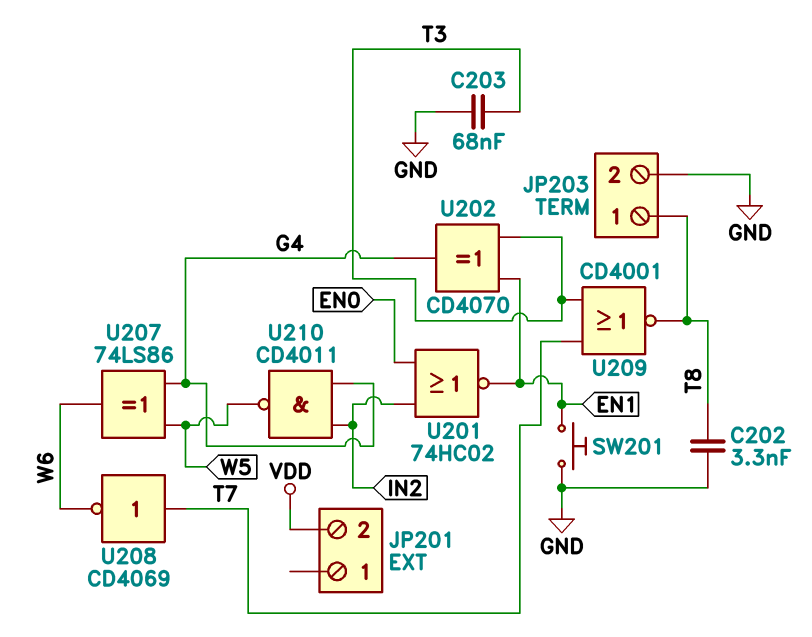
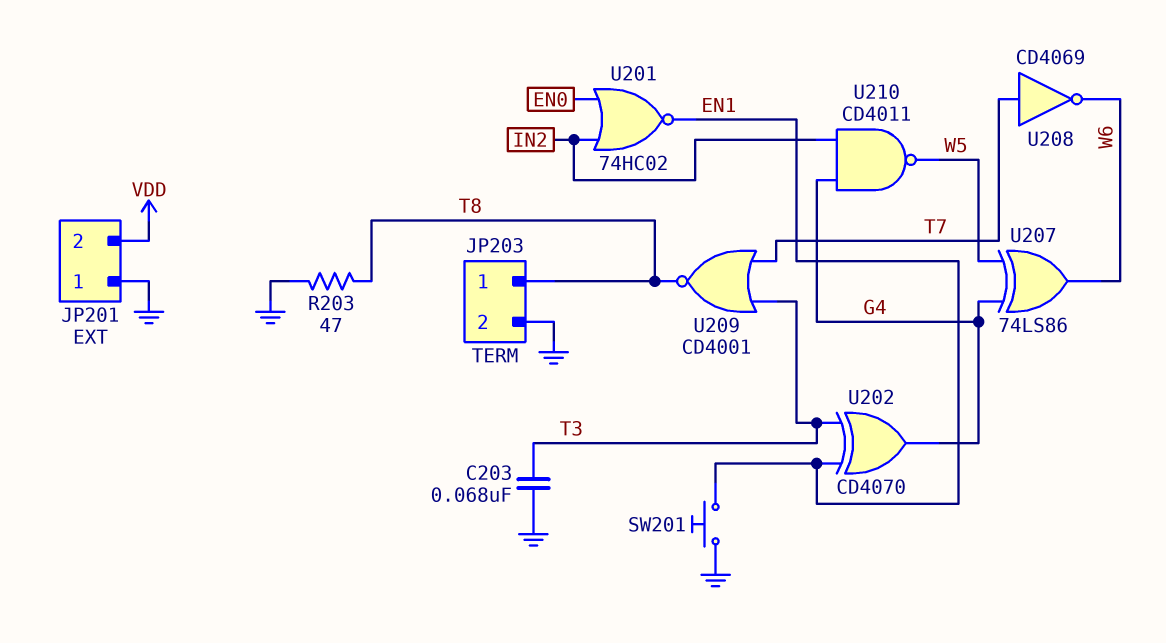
C202: 3.3nF (GND, T8) -> none
JP201 pin 1: none -> GND
R203: none -> 47 (GND, T8)

